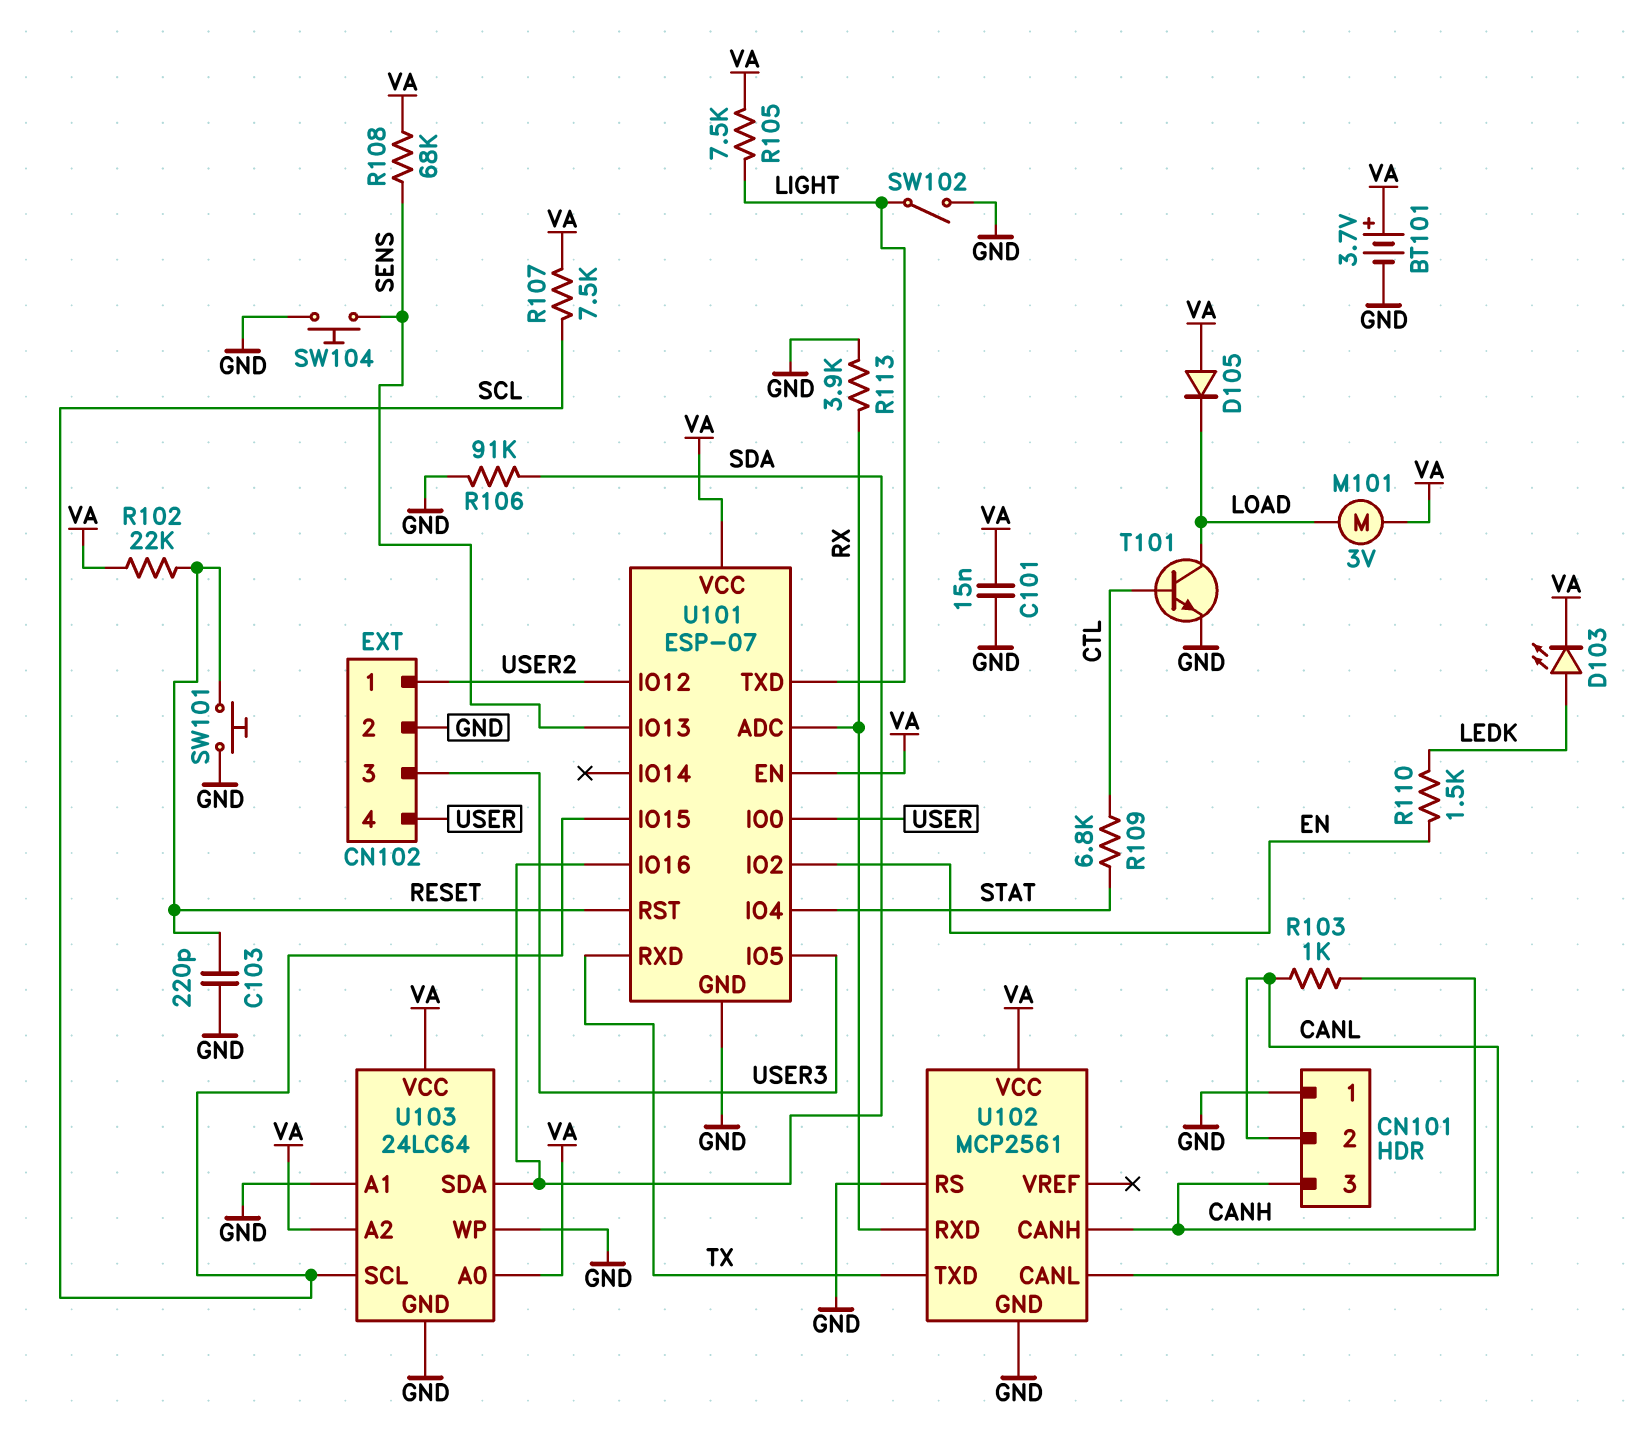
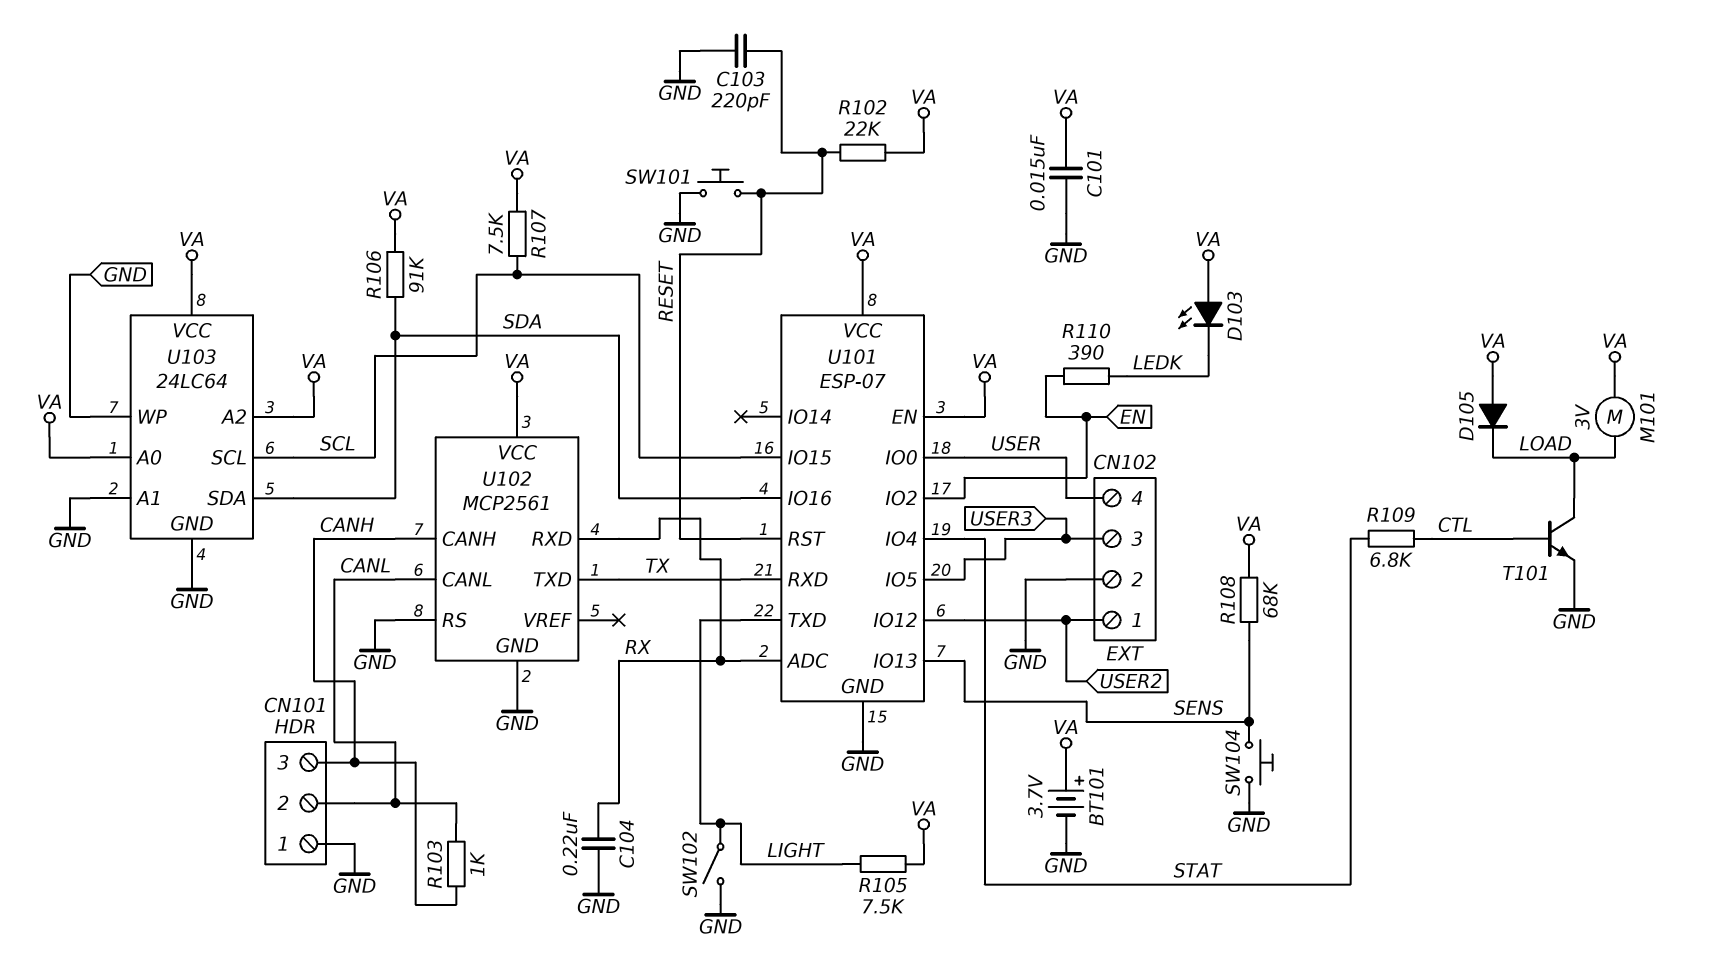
C104: none -> 220nF (GND, RX)
D103: LED (A LEDK, K VA) -> LED (A VA, K LEDK)
R106: 91k (GND, SDA) -> 91k (SDA, VA)
R110: 1.5k (EN, LEDK) -> 390 (EN, LEDK)
R113: 3.9k (GND, RX) -> none

